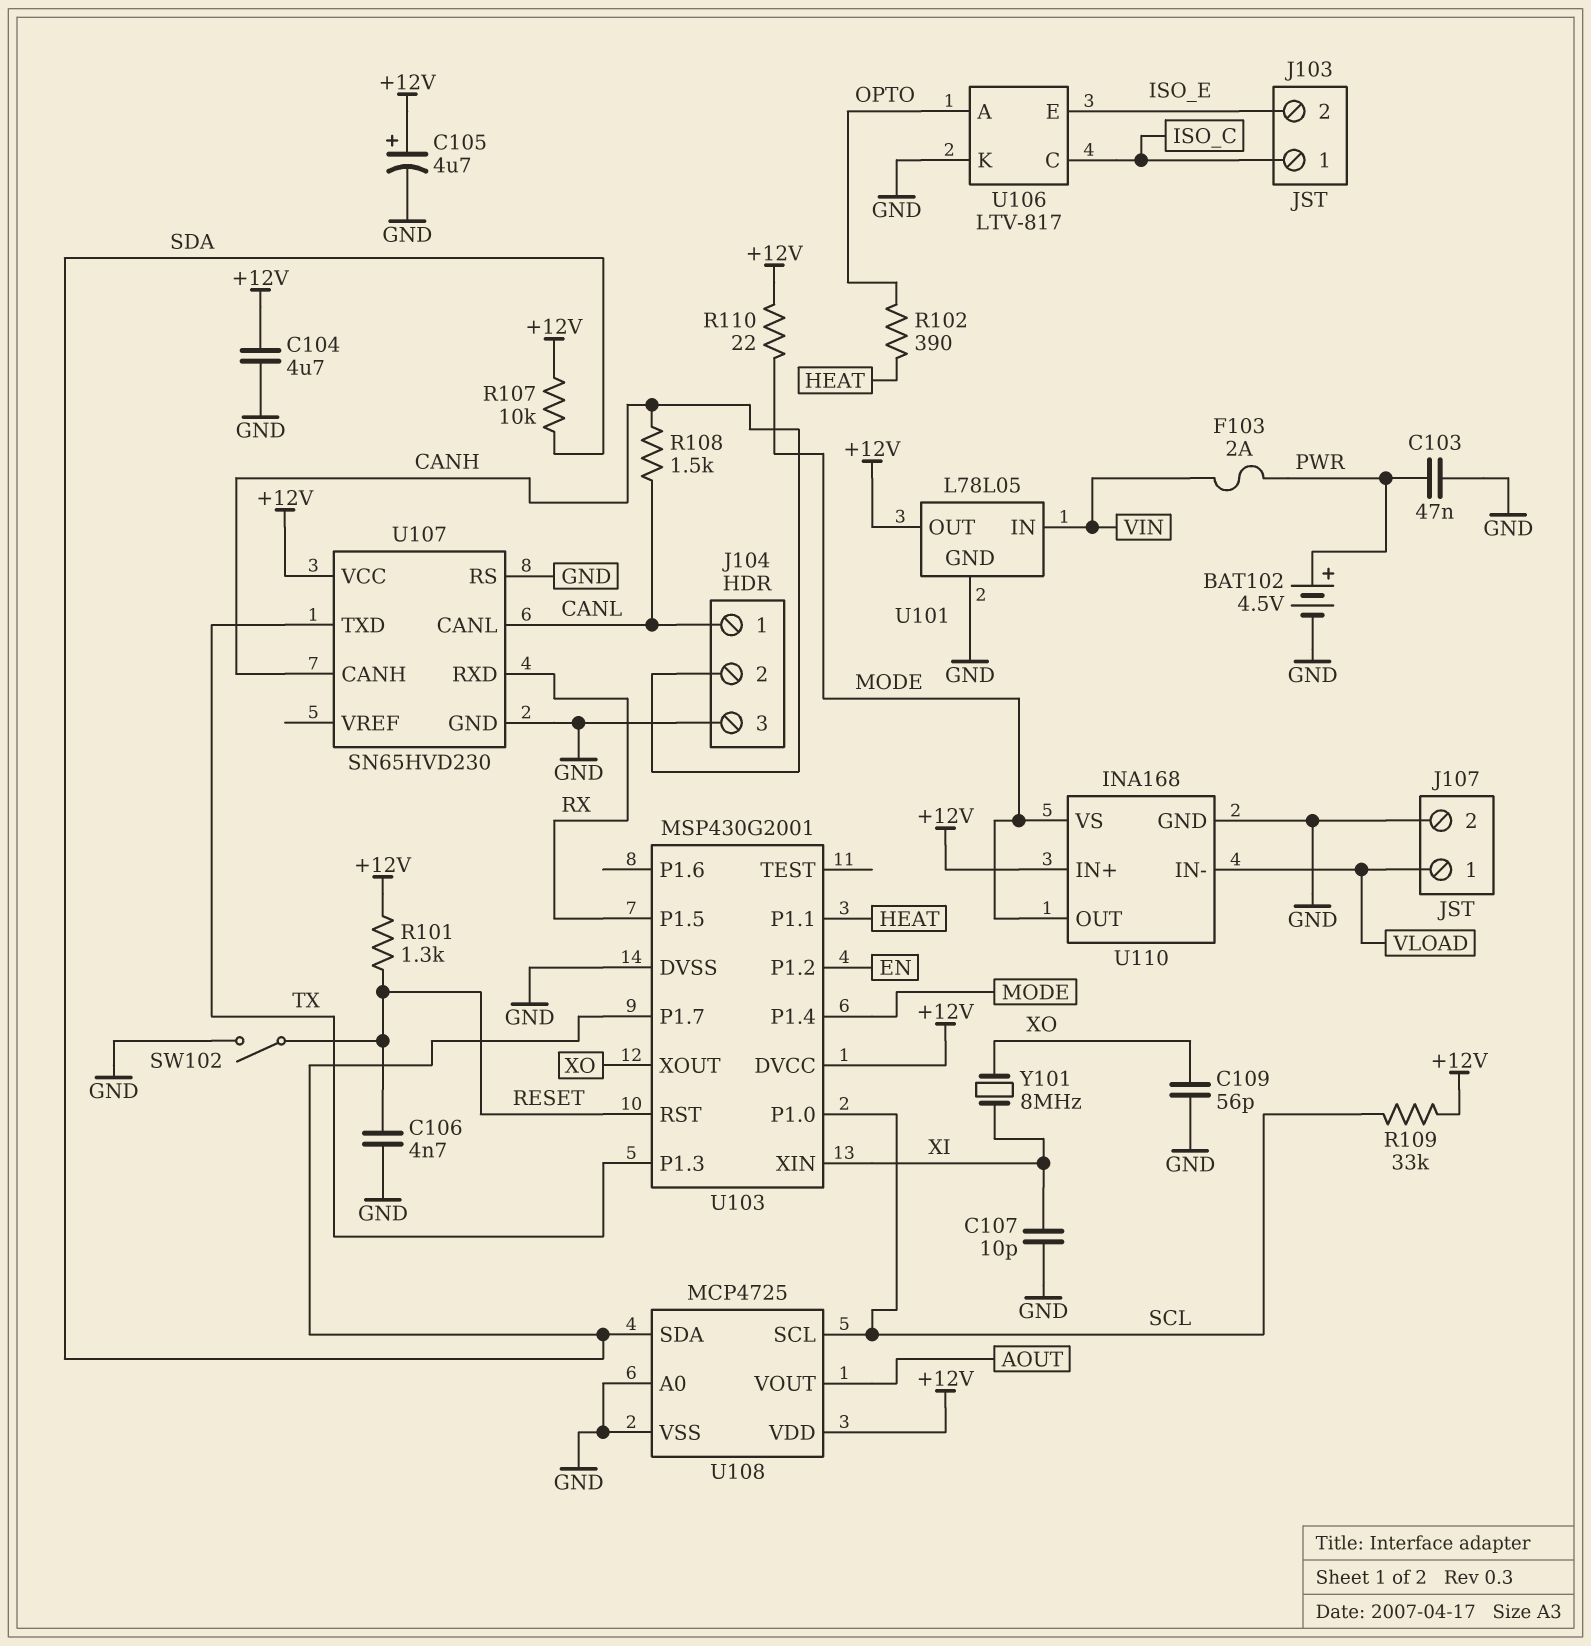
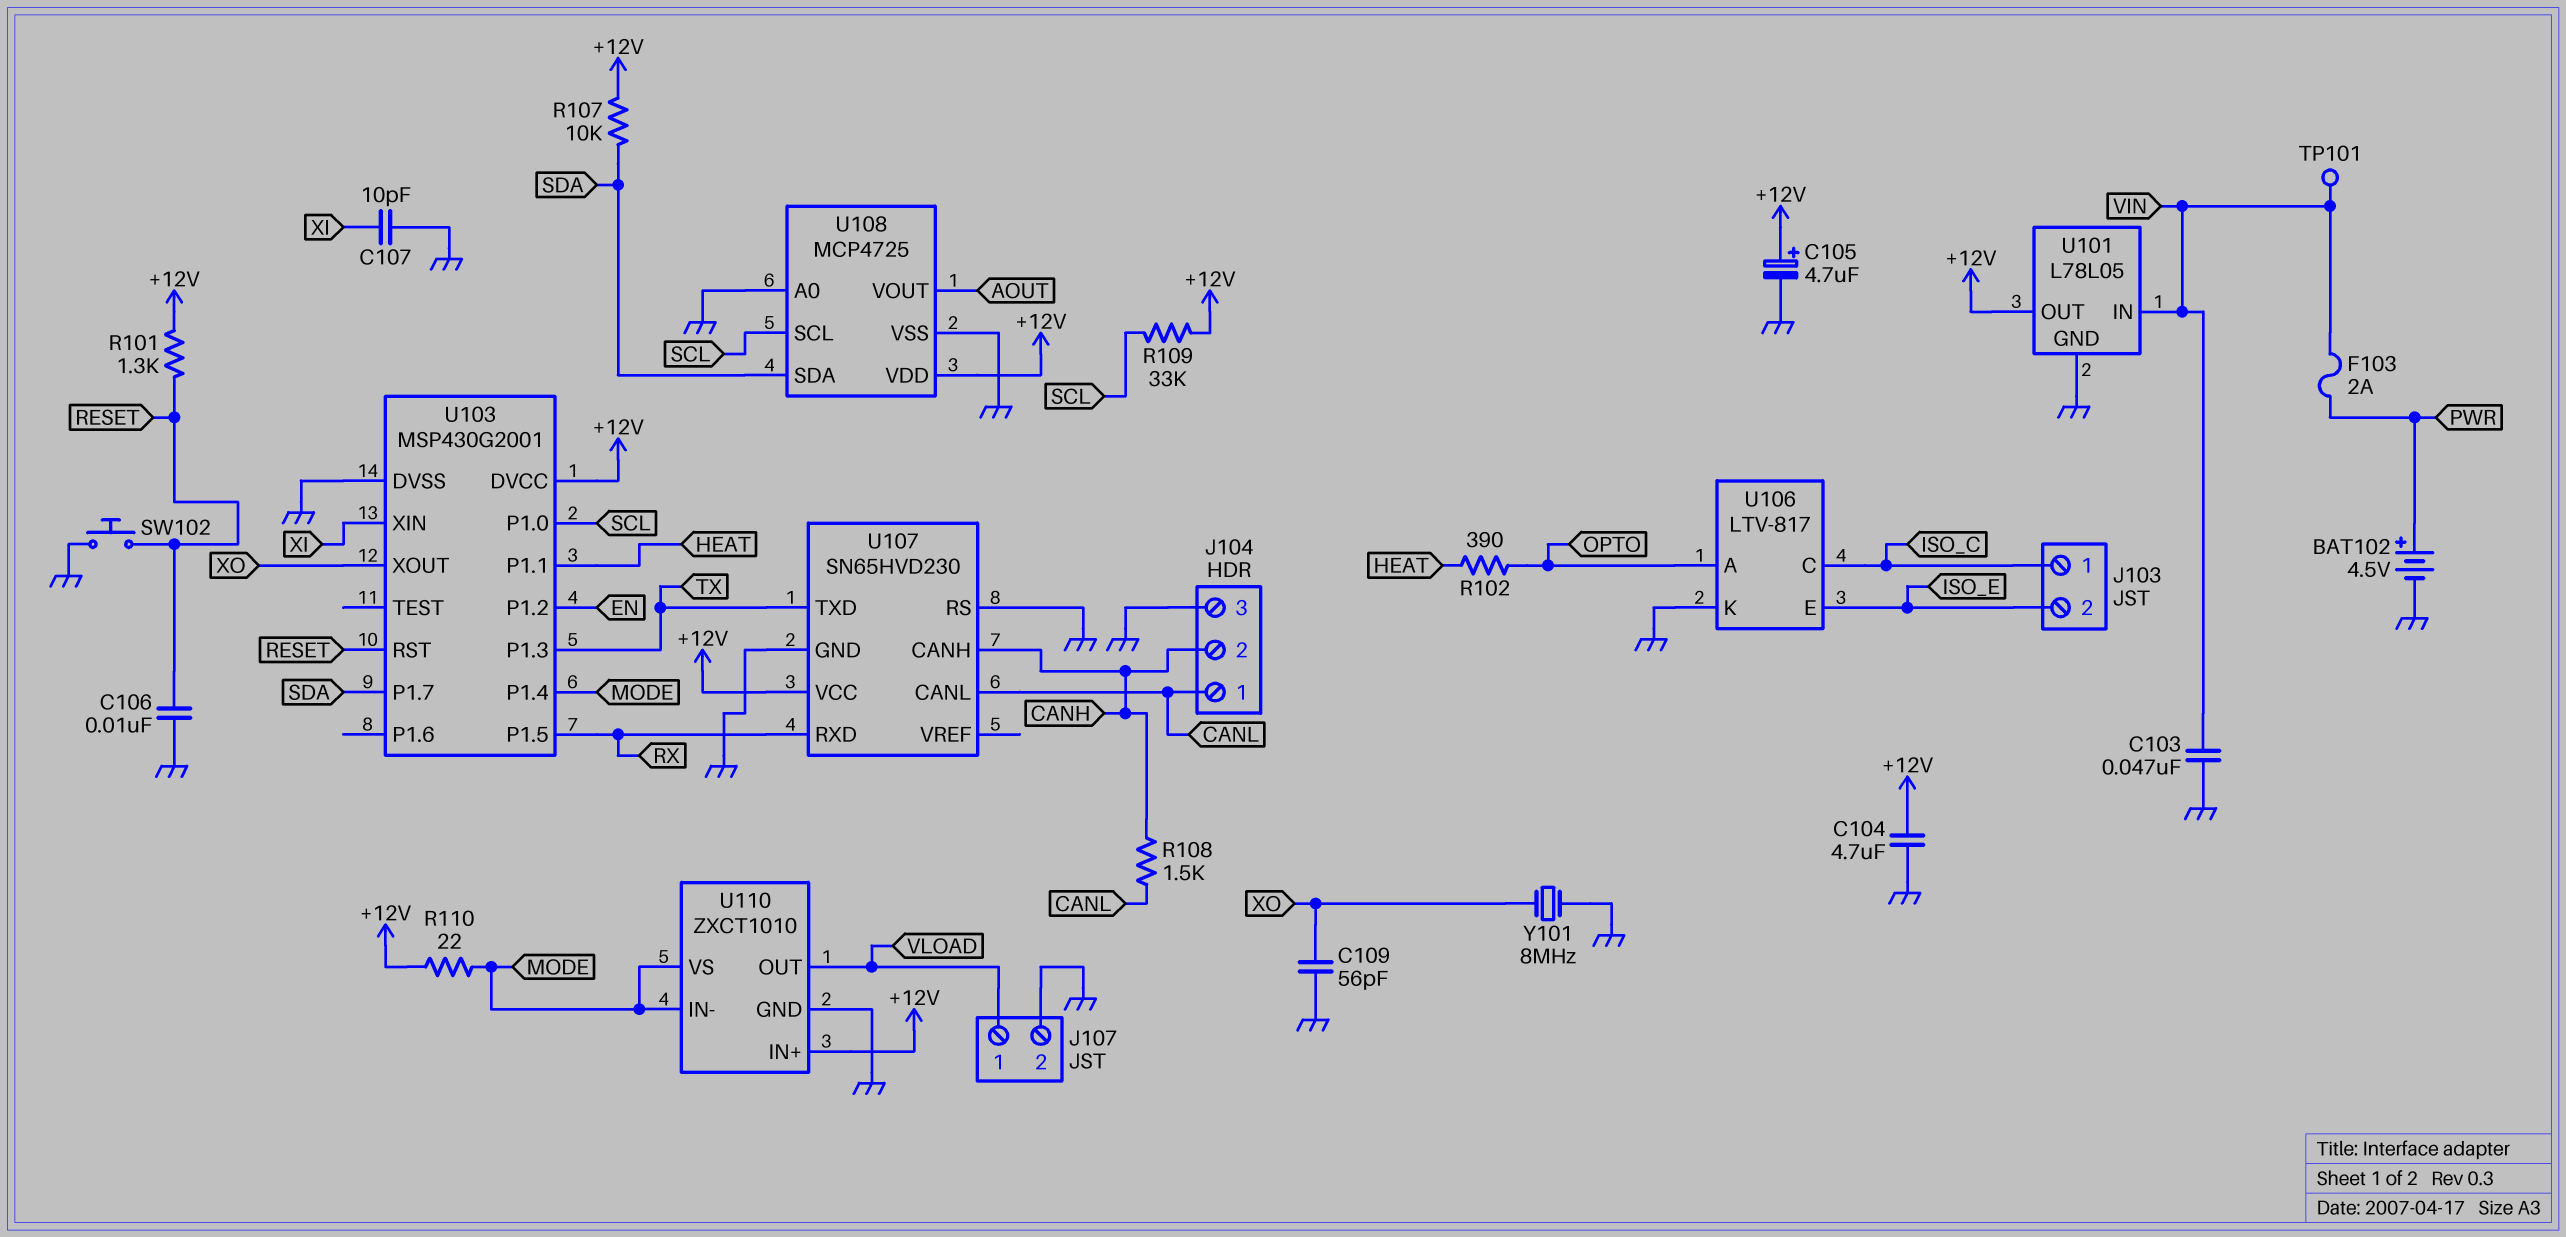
C103: 47nF (GND, PWR) -> 47nF (GND, VIN)
C106: 4.7nF (GND, RESET) -> 10nF (GND, RESET)
SW102: switch (GND, RESET) -> button (GND, RESET)
TP101: none -> test point (VIN)
U110: INA168 -> ZXCT1010
U110 pin IN-: VLOAD -> MODE
U110 pin OUT: MODE -> VLOAD
Y101: 8MHz (XI, XO) -> 8MHz (GND, XO)

